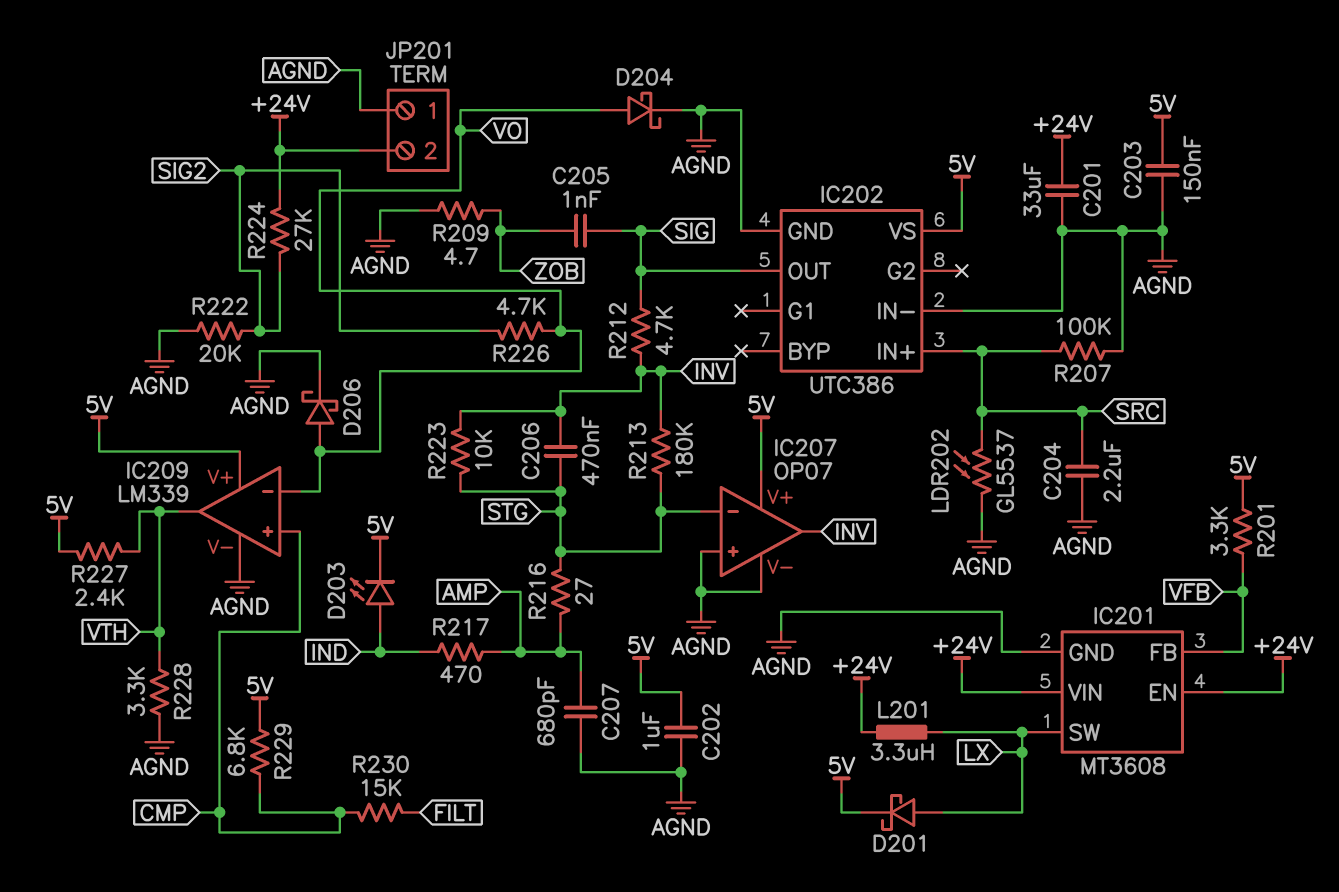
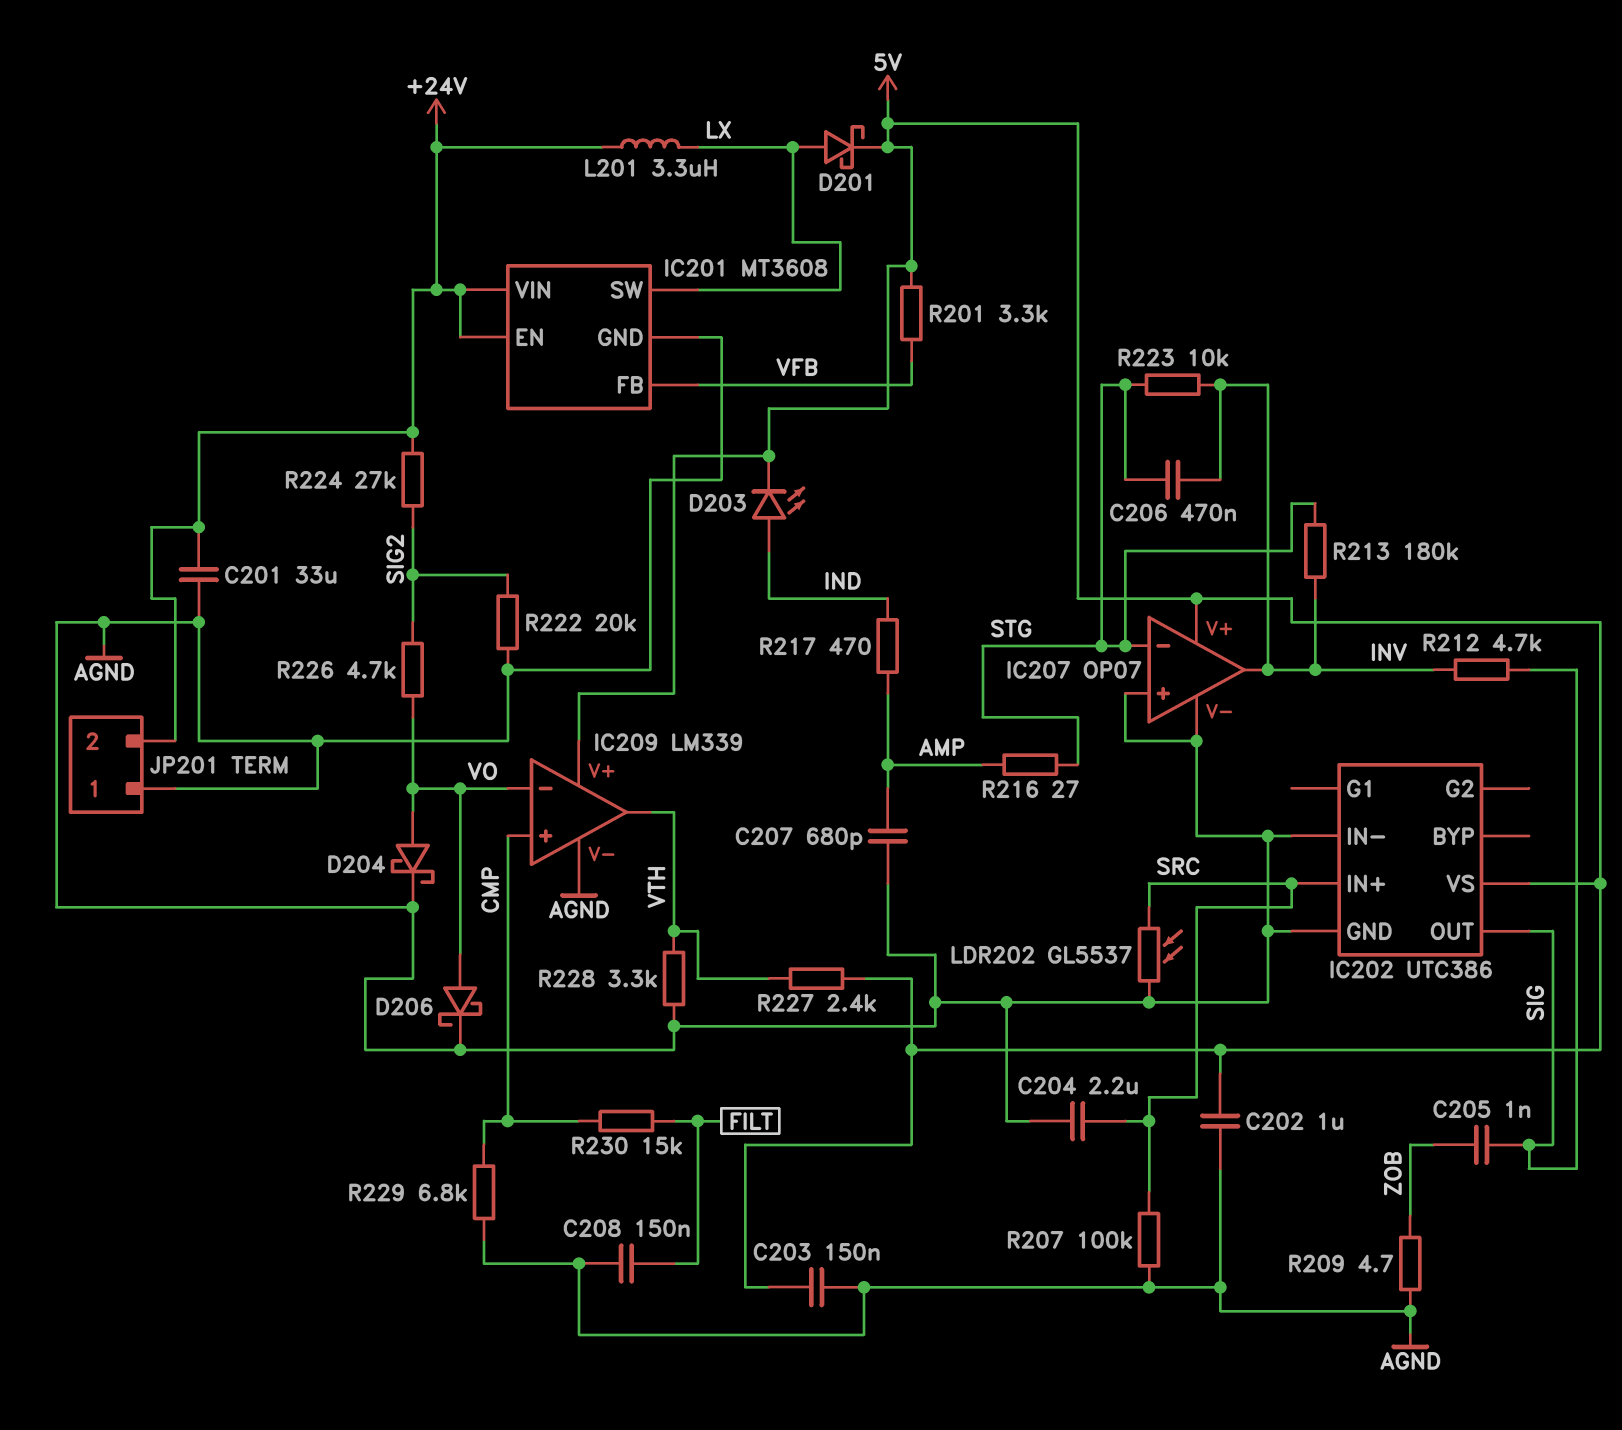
C208: none -> 150nF (AGND, FILT)
R229: 6.8k (5V, CMP) -> 6.8k (AGND, CMP)

